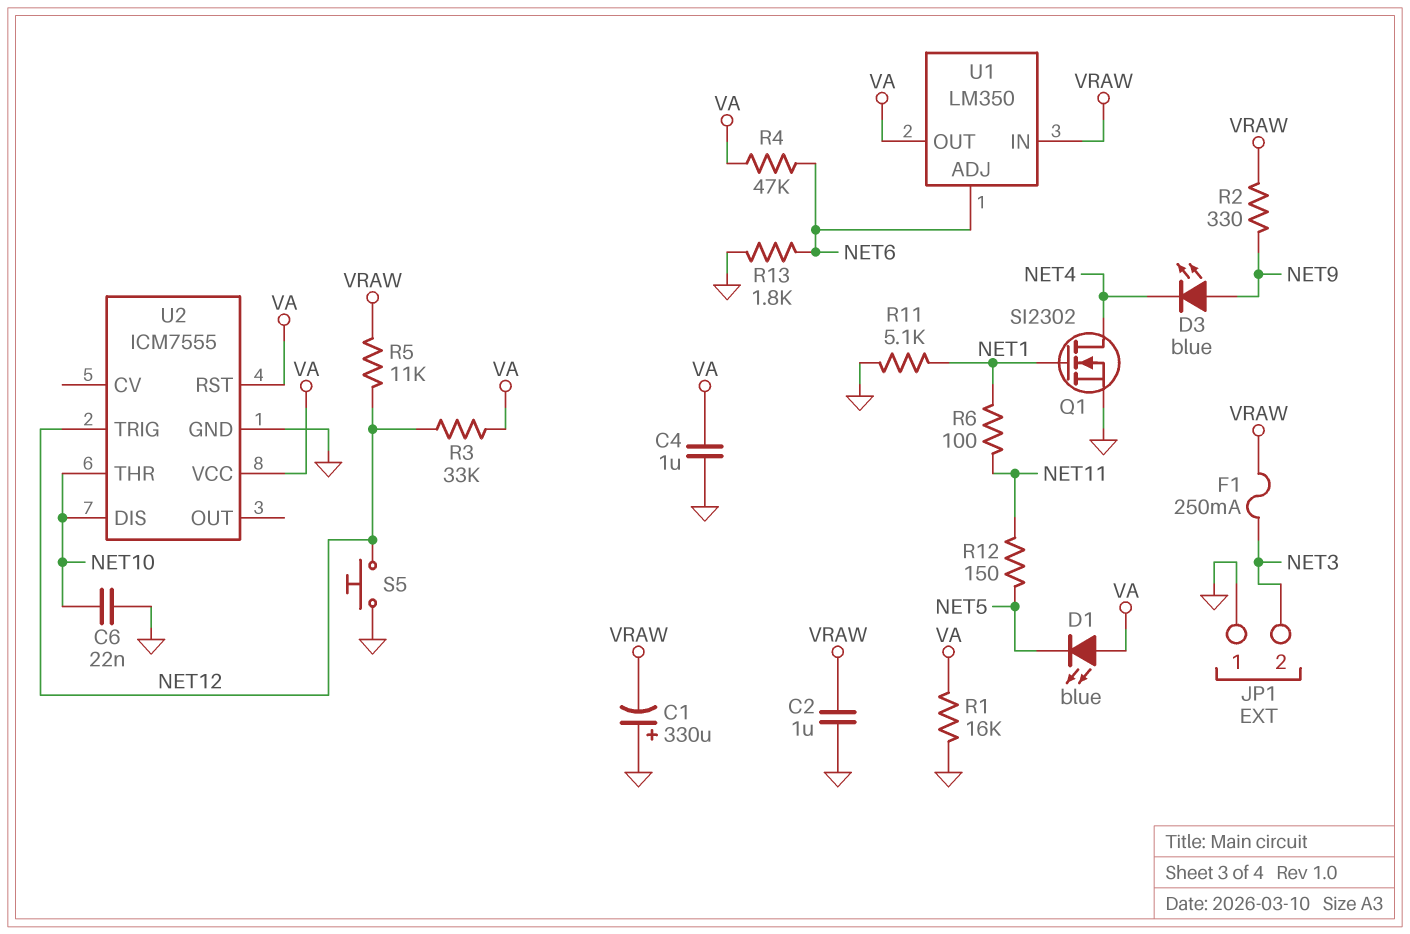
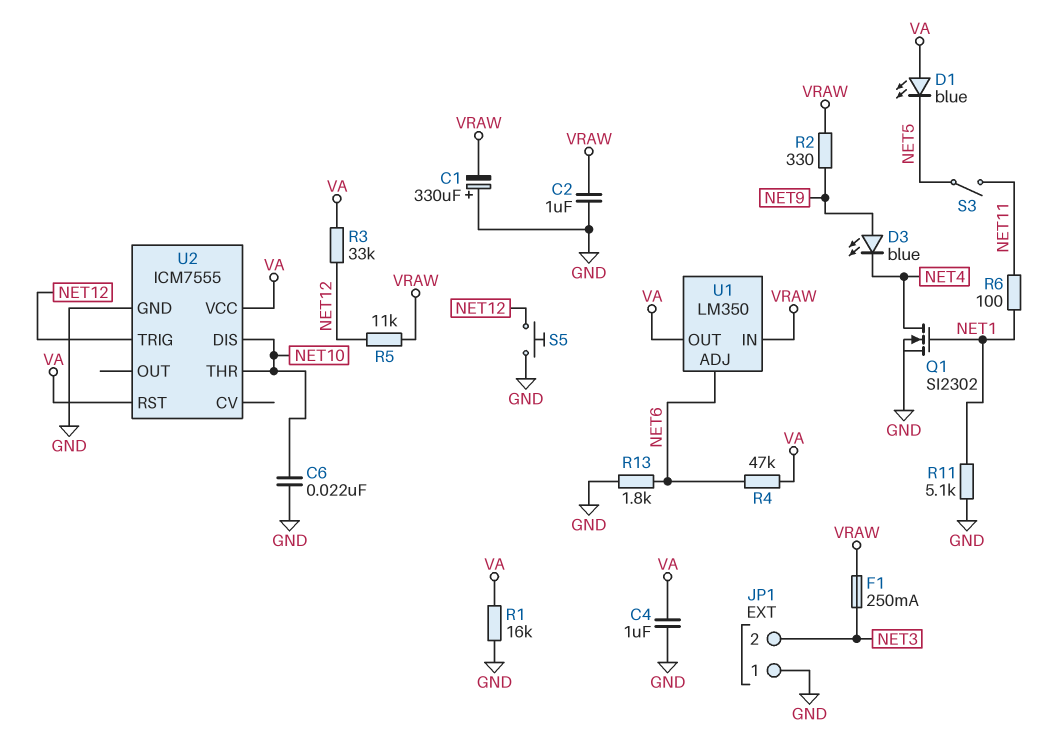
R12: 150 (NET5, NET11) -> none
S3: none -> switch (NET5, NET11)

